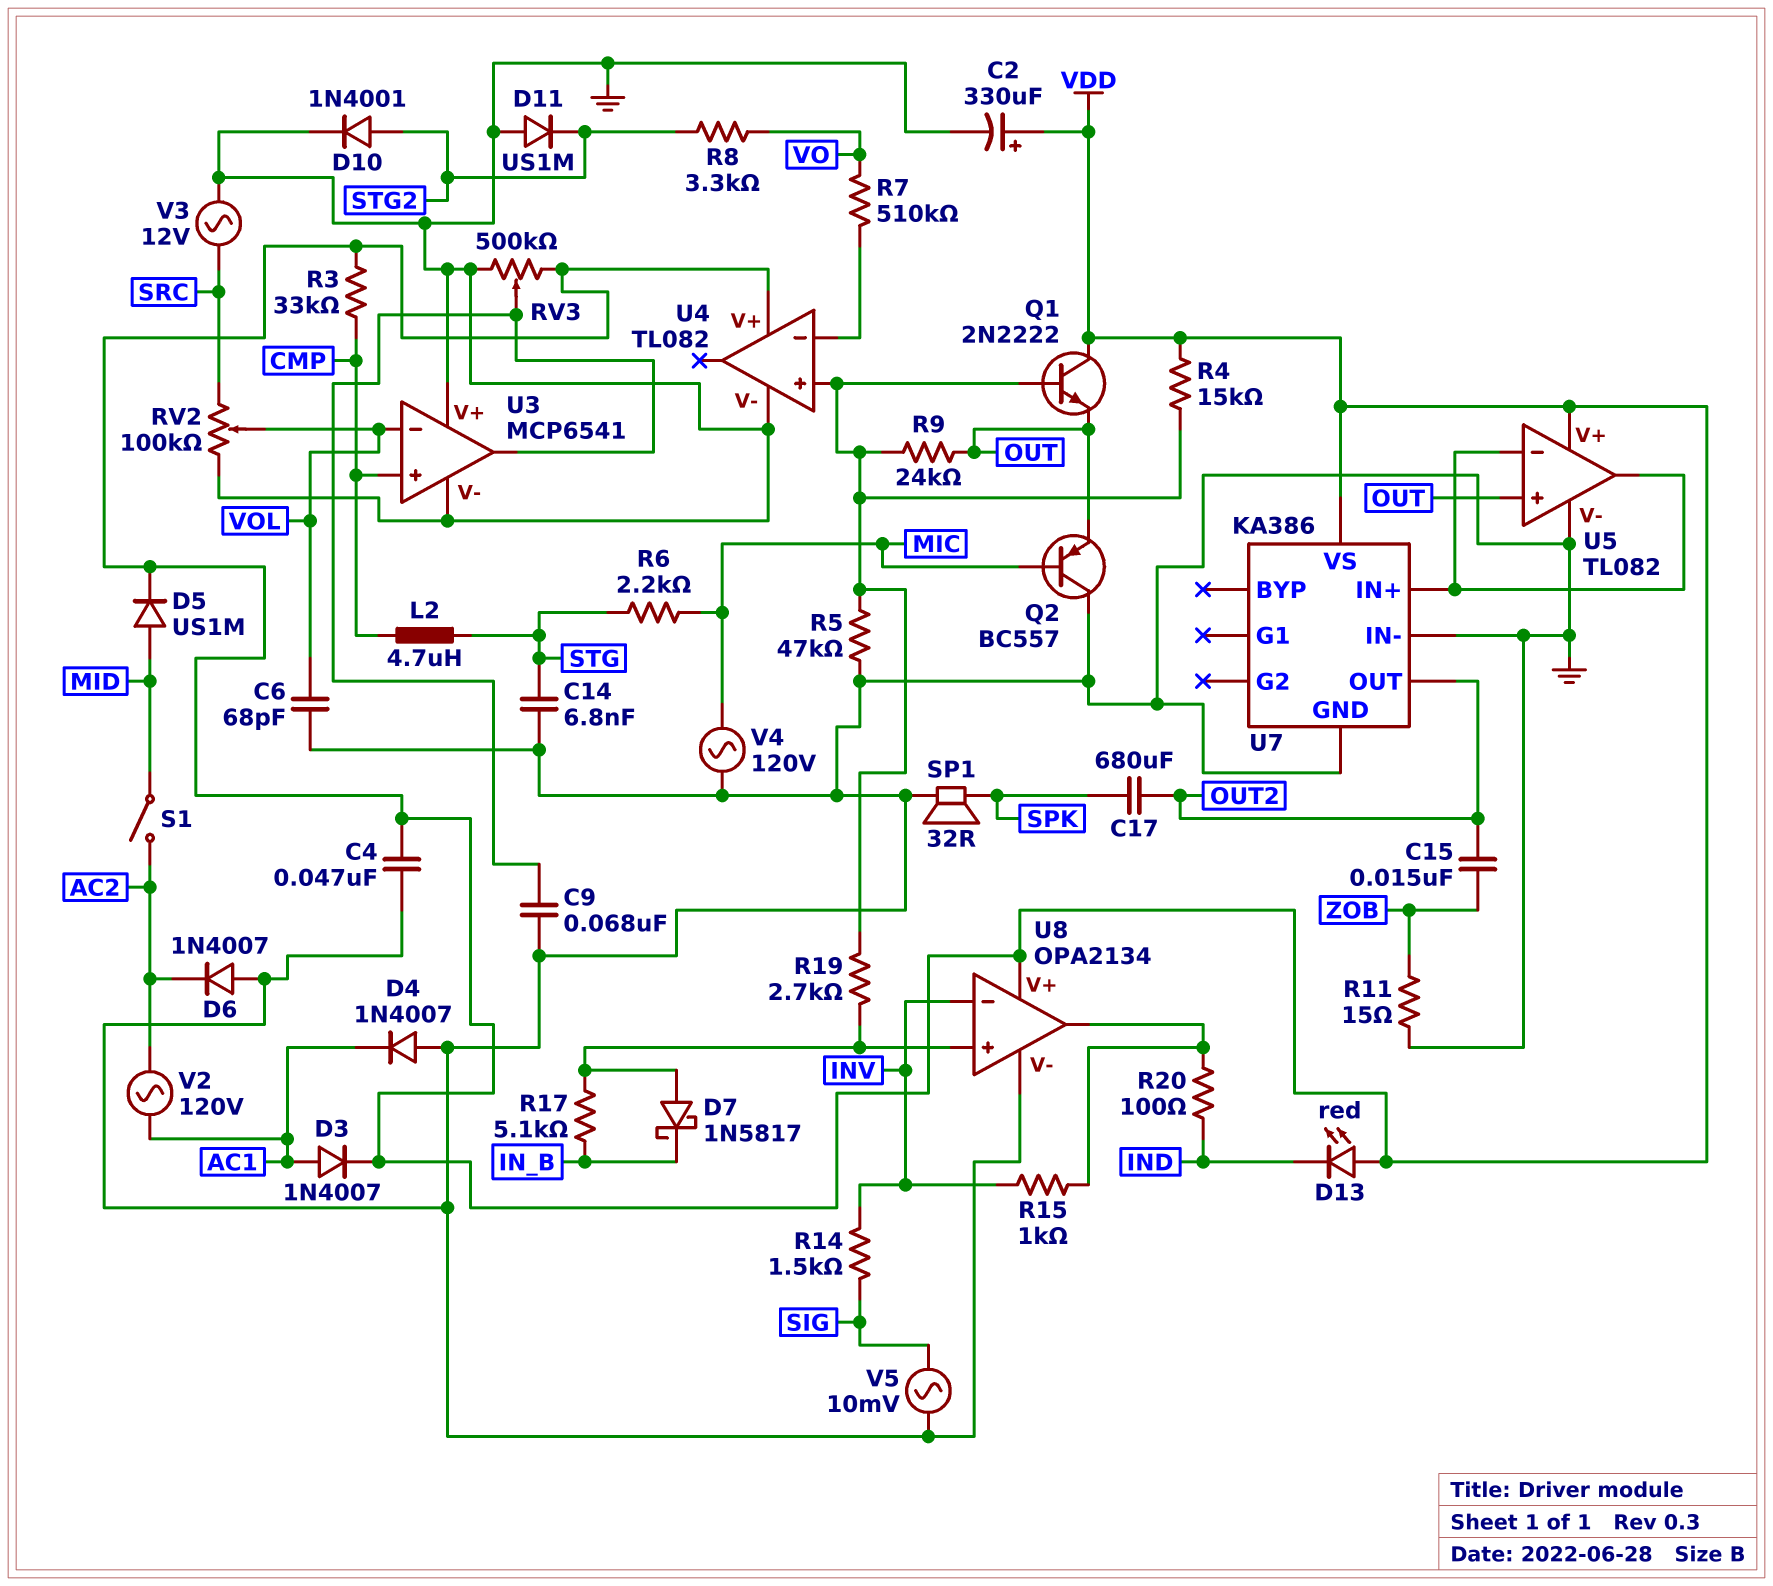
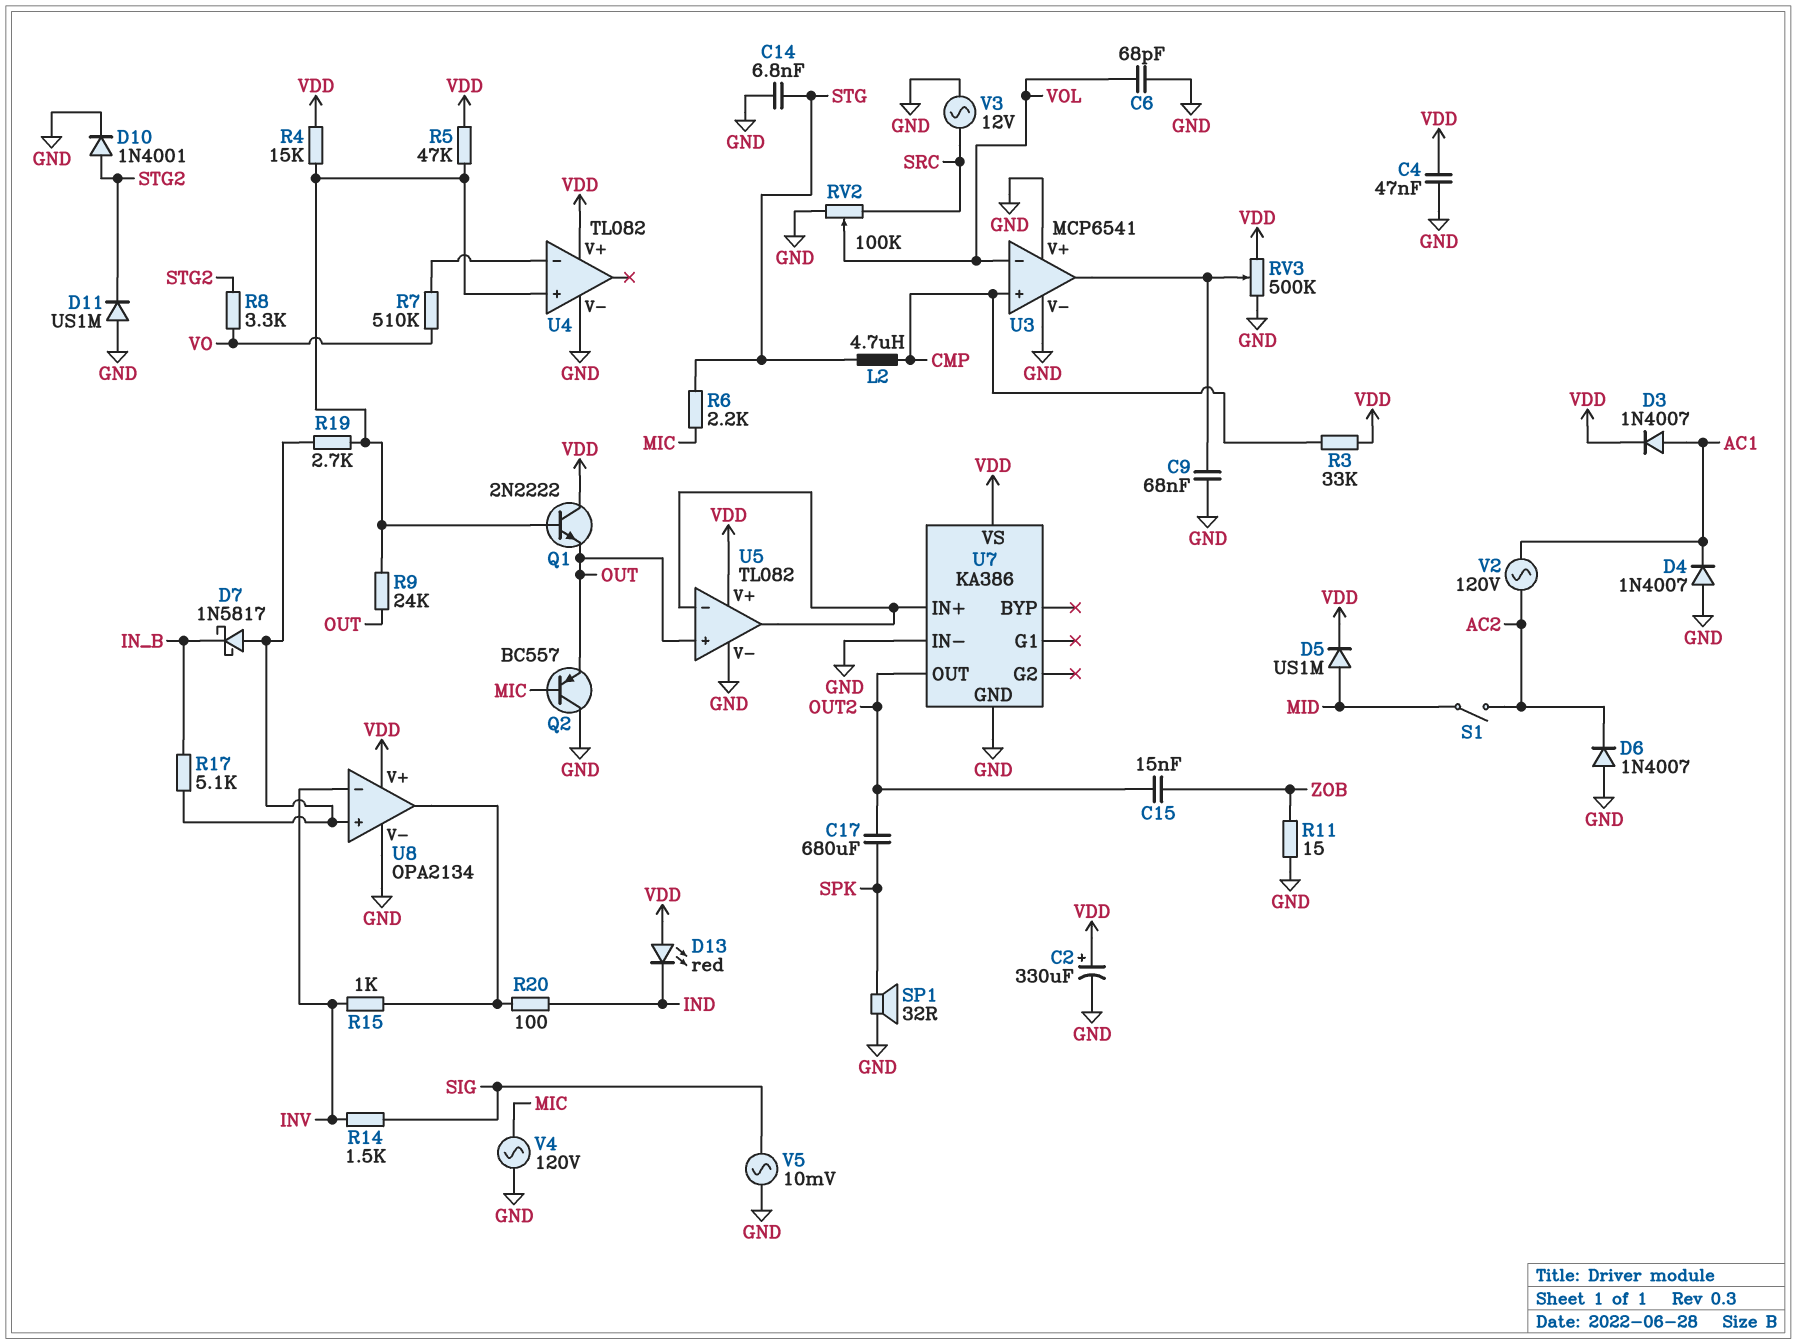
R5: 47k (GND, U4/in+) -> 47k (U4/in+, VDD)

